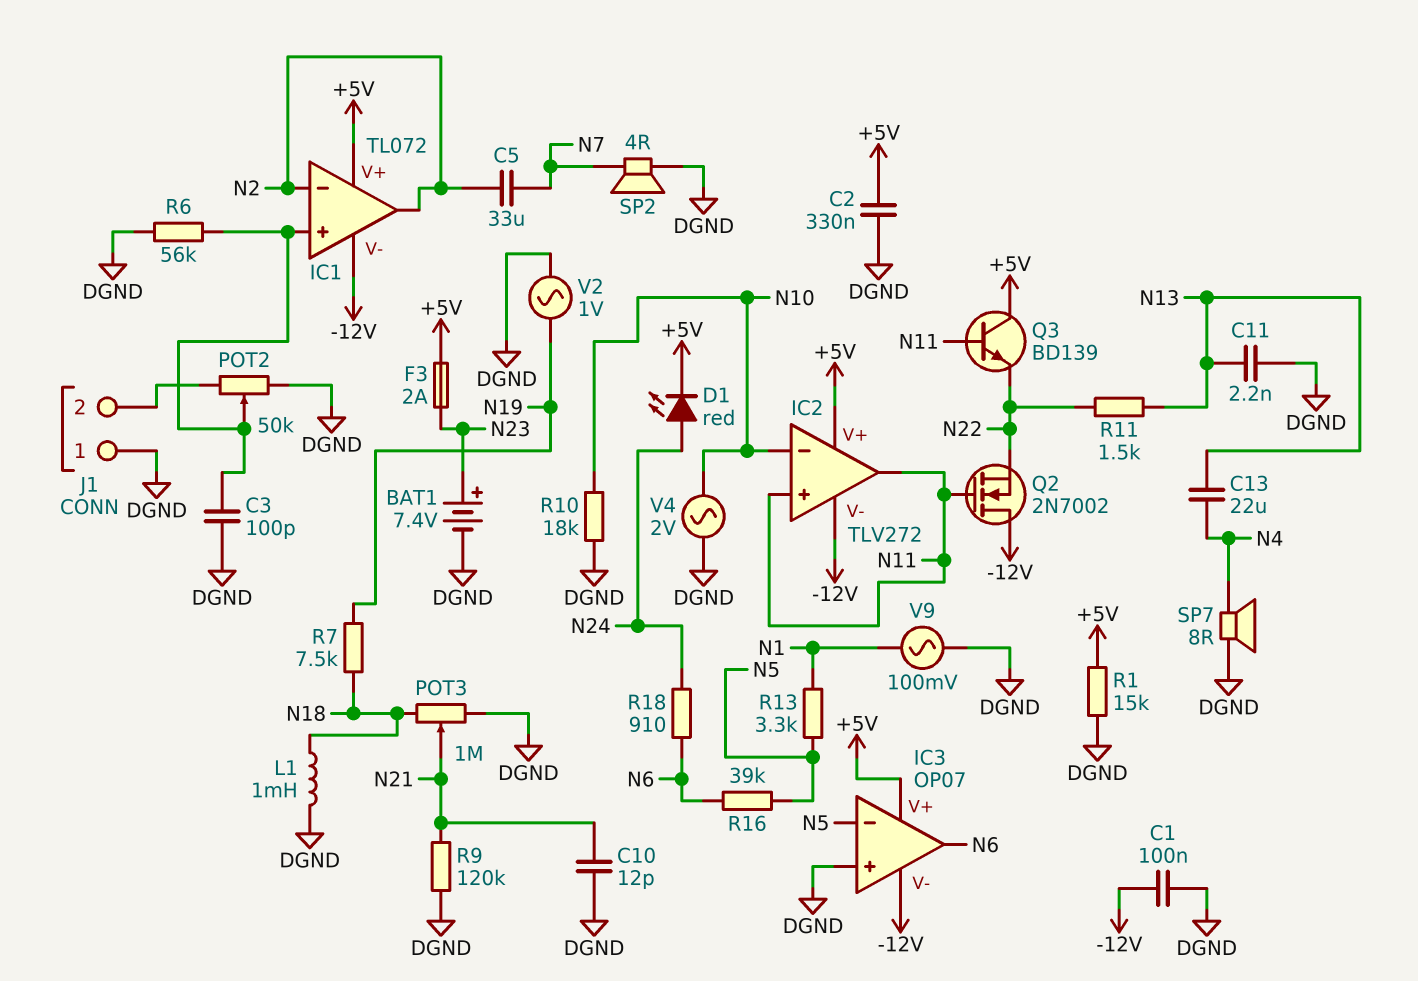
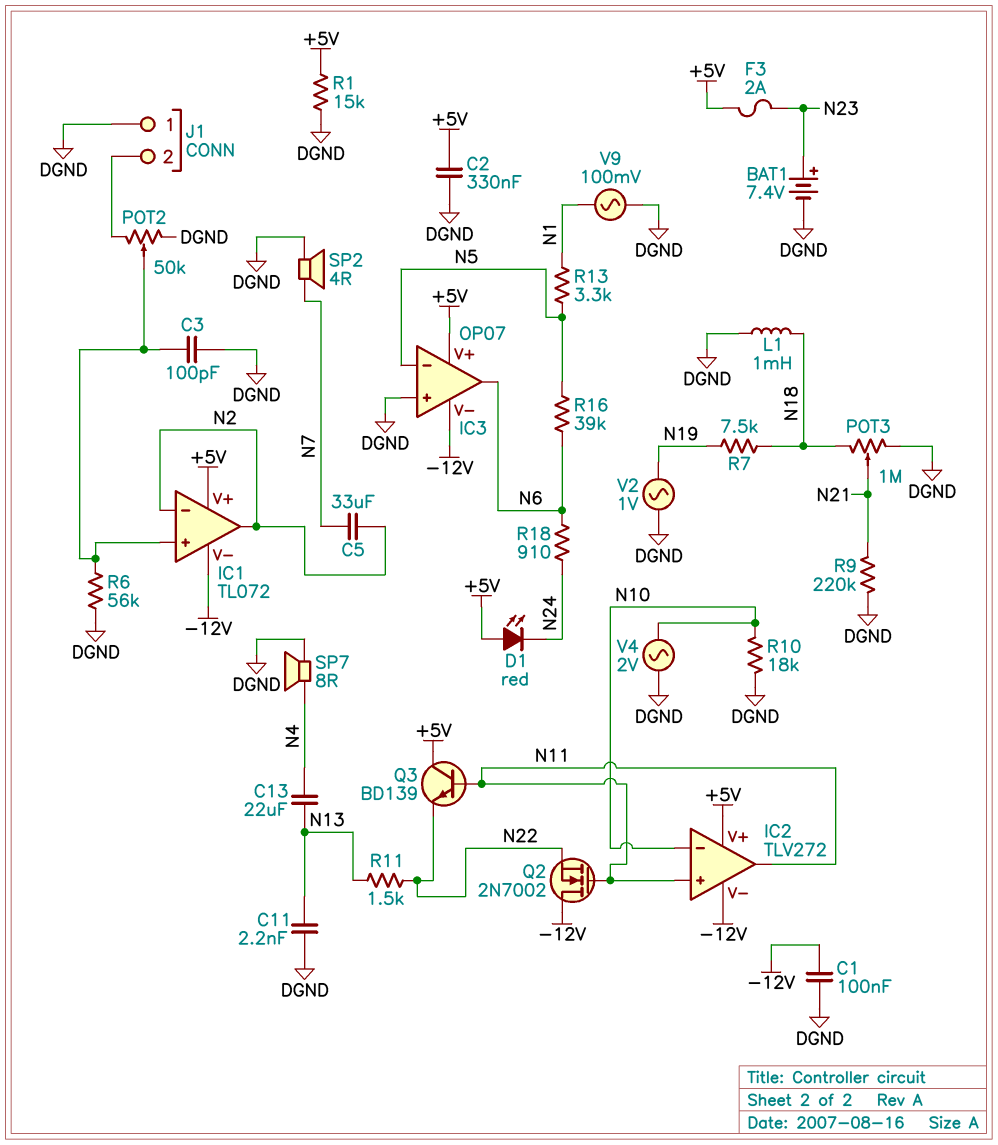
C10: 12pF (DGND, N21) -> none
D1: LED red (A N24, K +5V) -> LED red (A +5V, K N24)
R9: 120k (DGND, N21) -> 220k (DGND, N21)

